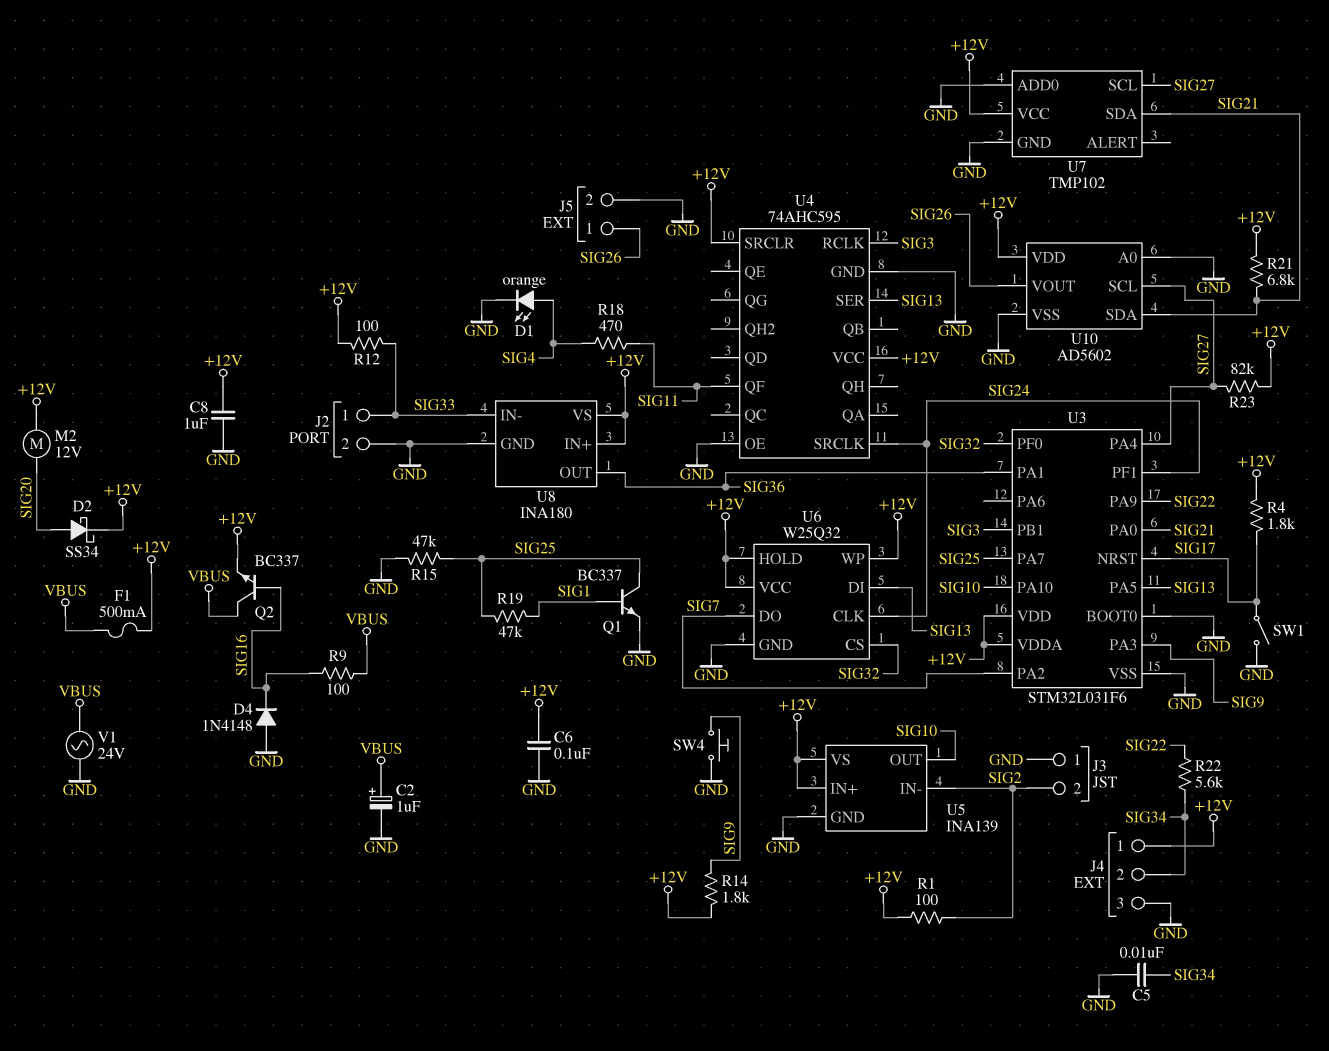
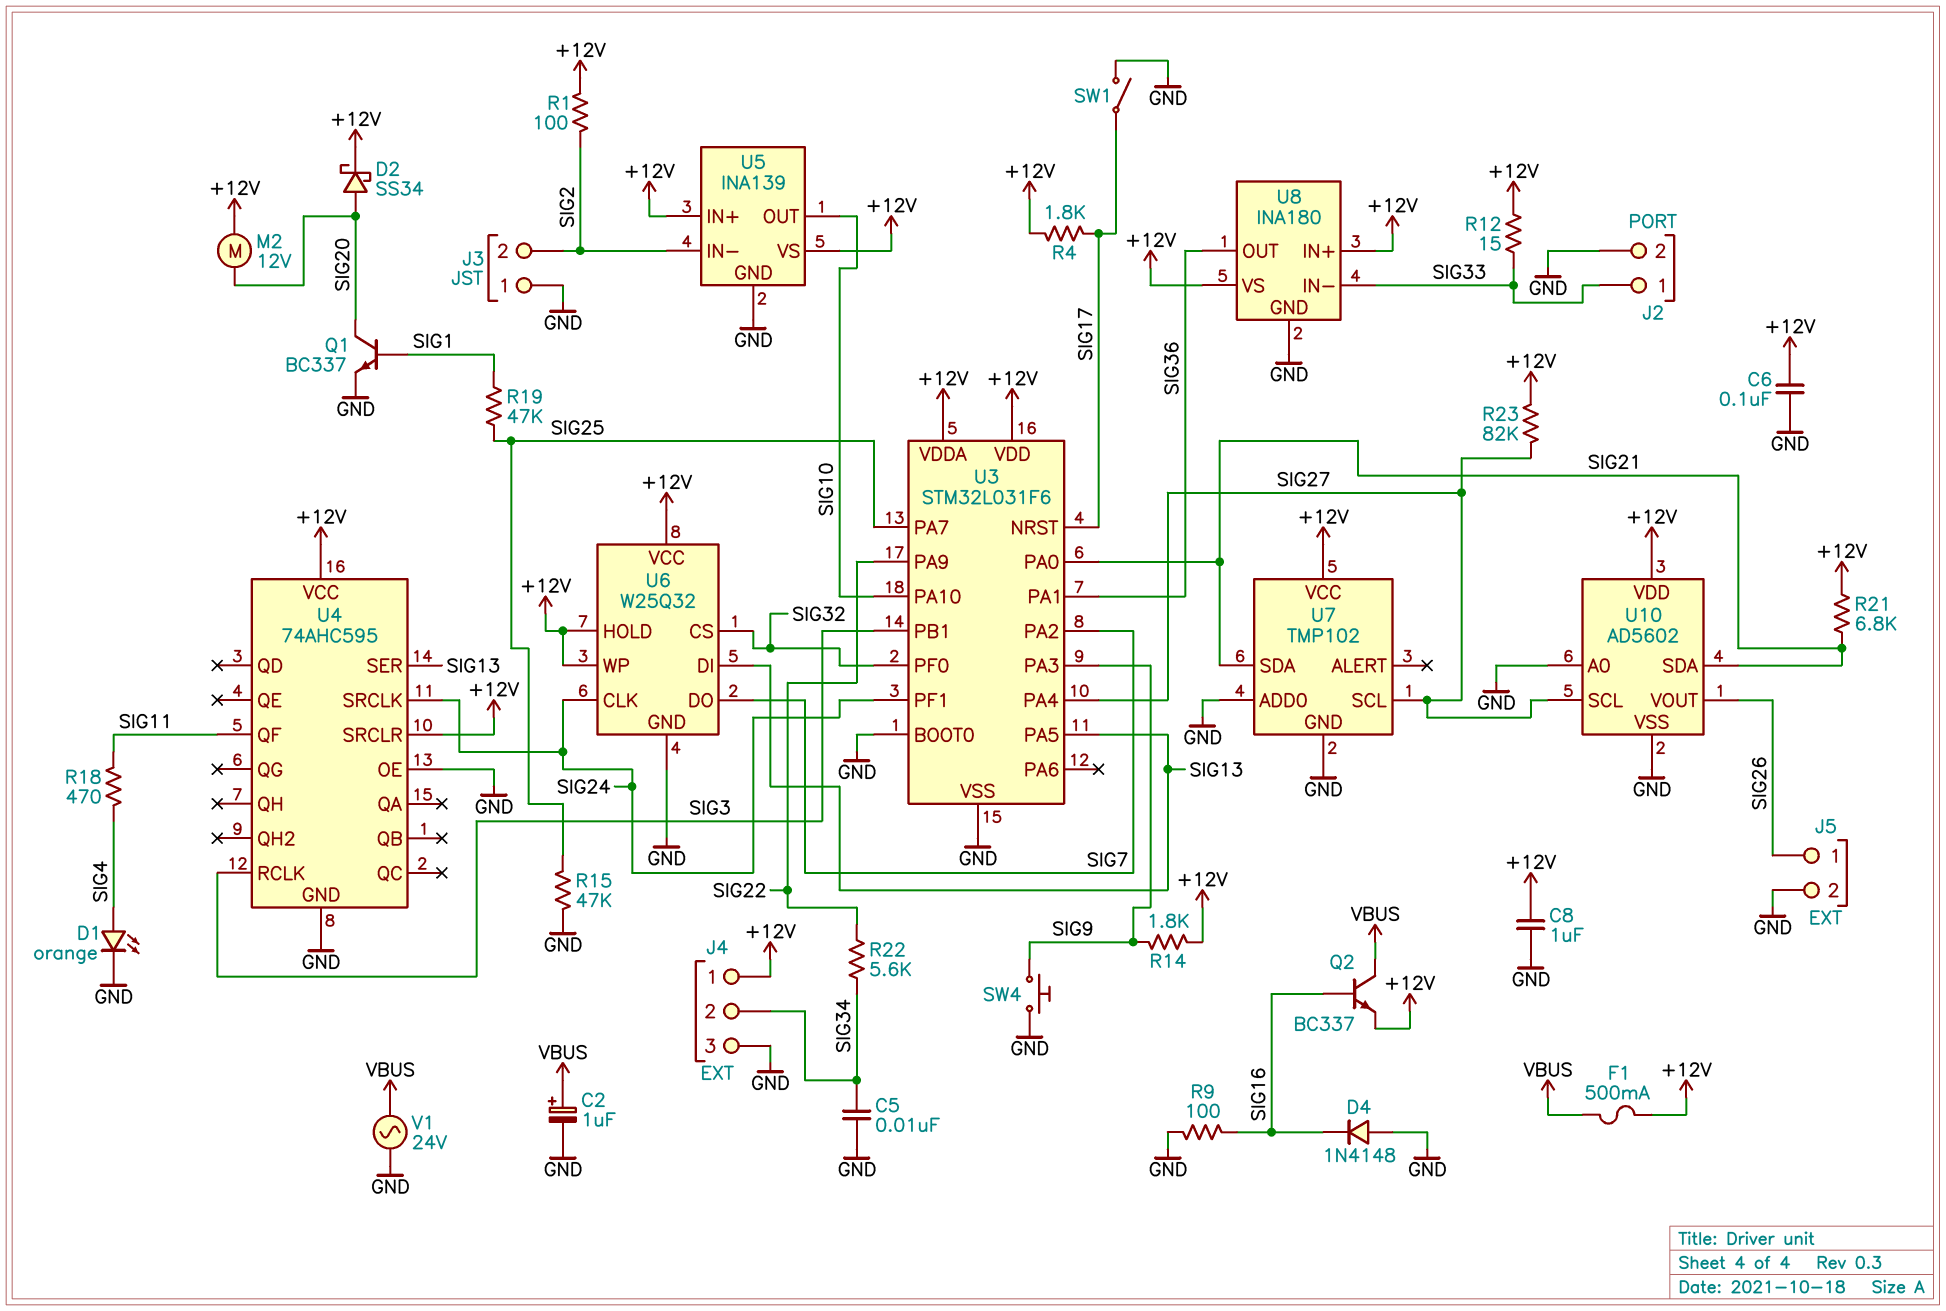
Q1: NPN BC337 (B SIG1, C SIG25, E GND) -> NPN BC337 (B SIG1, C SIG20, E GND)
R9: 100 (SIG16, VBUS) -> 100 (GND, SIG16)
R12: 100 (+12V, SIG33) -> 15 (+12V, SIG33)

